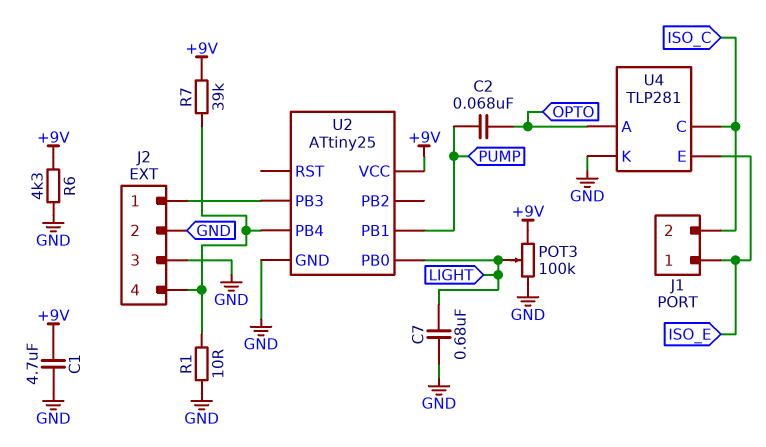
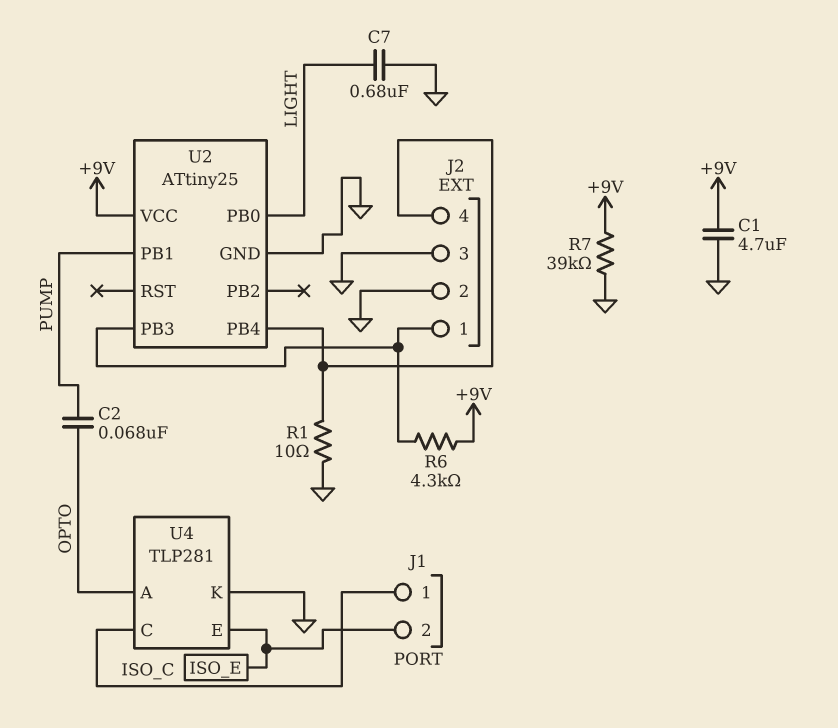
J1 pin 1: ISO_E -> ISO_C
J1 pin 2: ISO_C -> ISO_E
POT3: 100k (+9V, GND, wiper LIGHT) -> none
R6: 4.3k (+9V, GND) -> 4.3k (+9V, J2/1)
R7: 39k (+9V, J2/4) -> 39k (+9V, GND)

